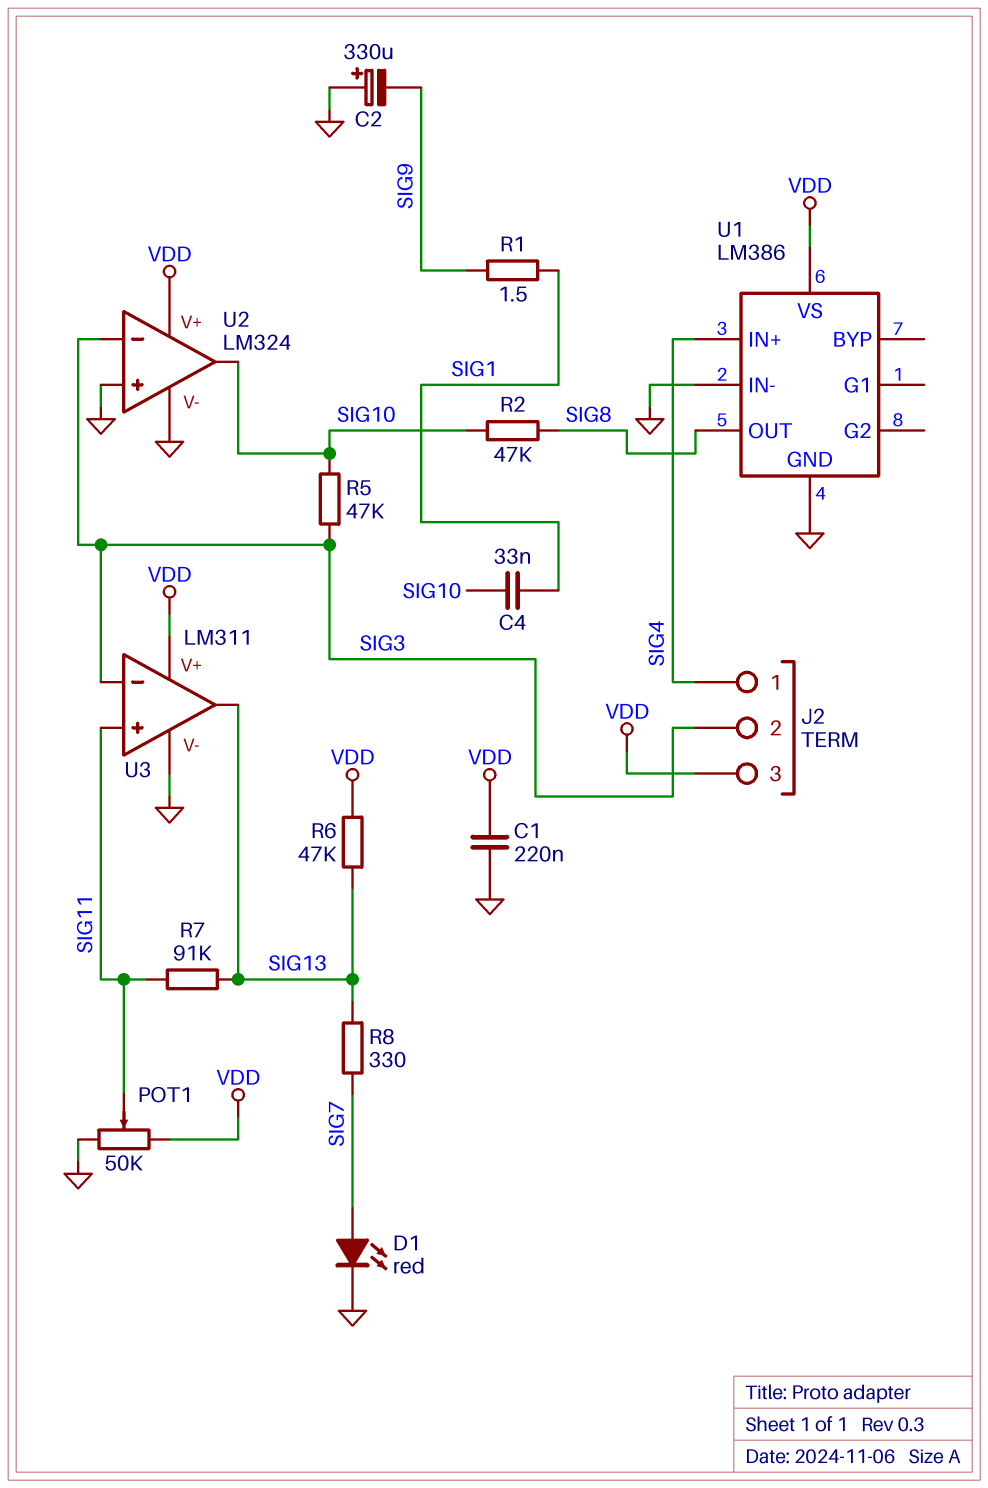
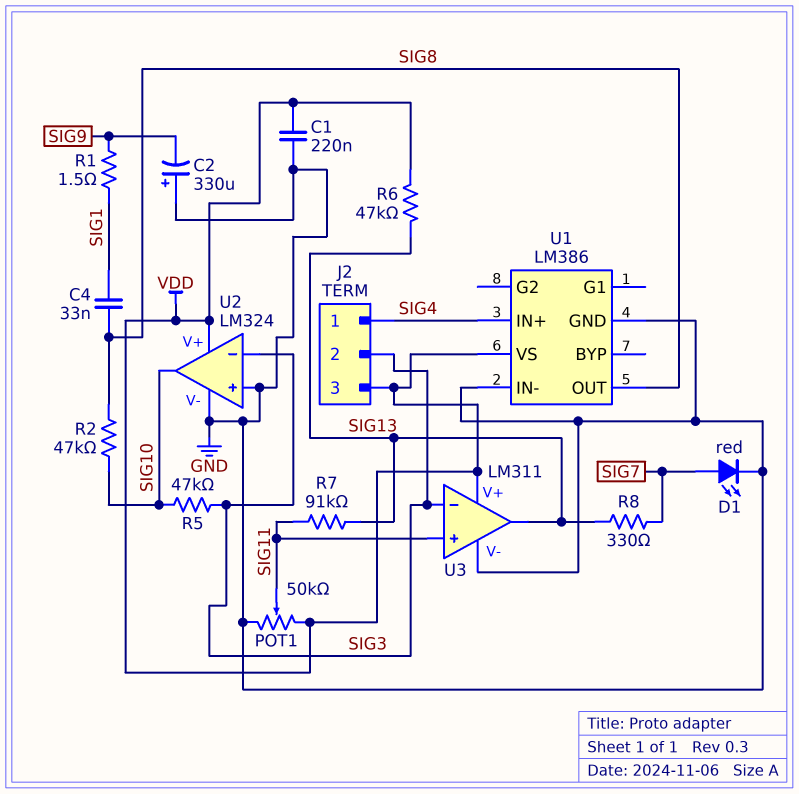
C4: 33nF (SIG1, SIG10) -> 33nF (SIG1, SIG8)

